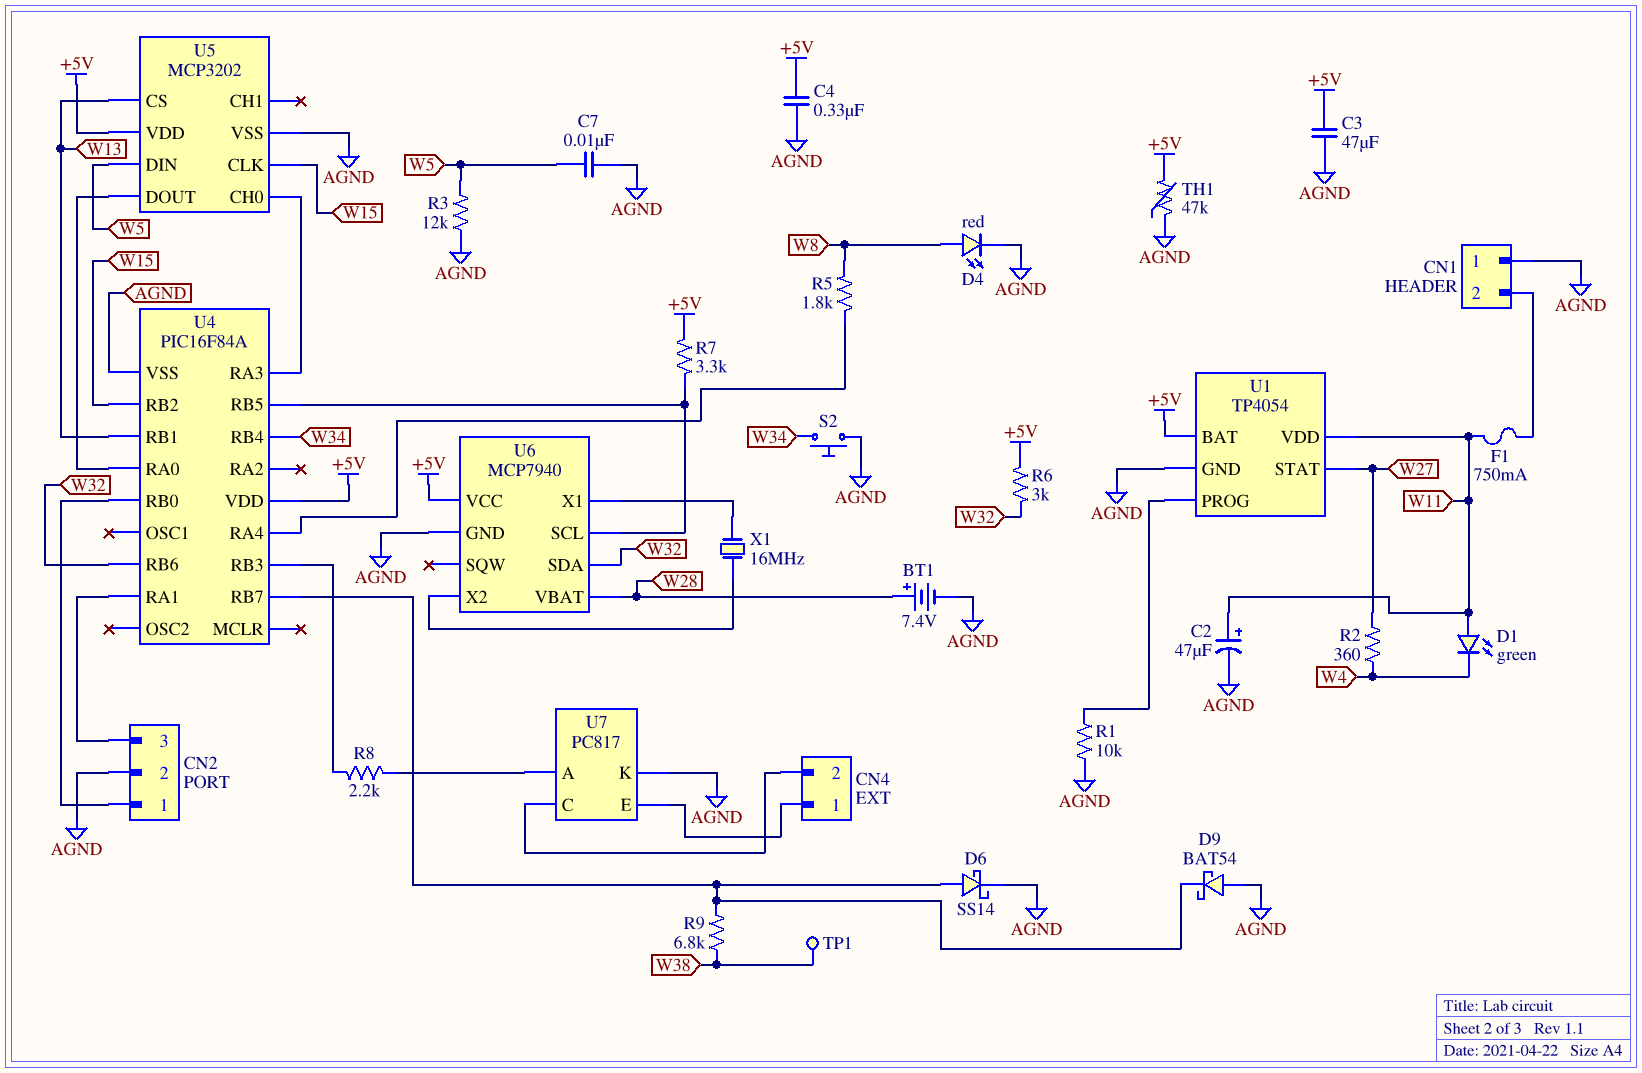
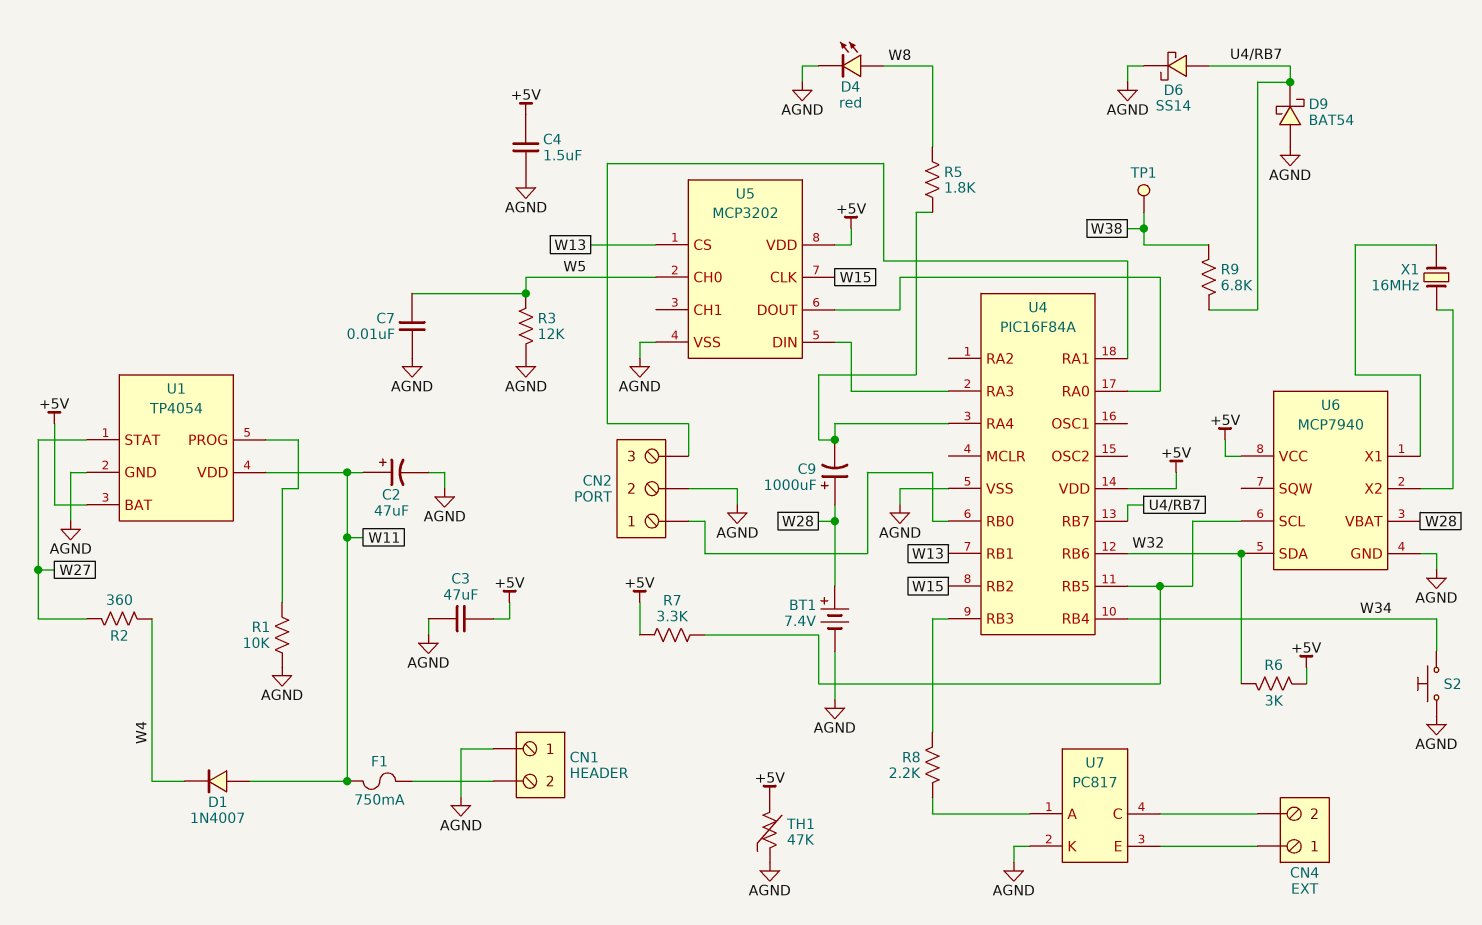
C4: 330nF (+5V, AGND) -> 1.5uF (+5V, AGND)
C9: none -> 1000uF (plus W28, minus U4/RA4)
D1: LED green (A W11, K W4) -> diode 1N4007 (A W11, K W4)
U5 pin CH0: U4/RA3 -> W5
U5 pin DIN: W5 -> U4/RA3

